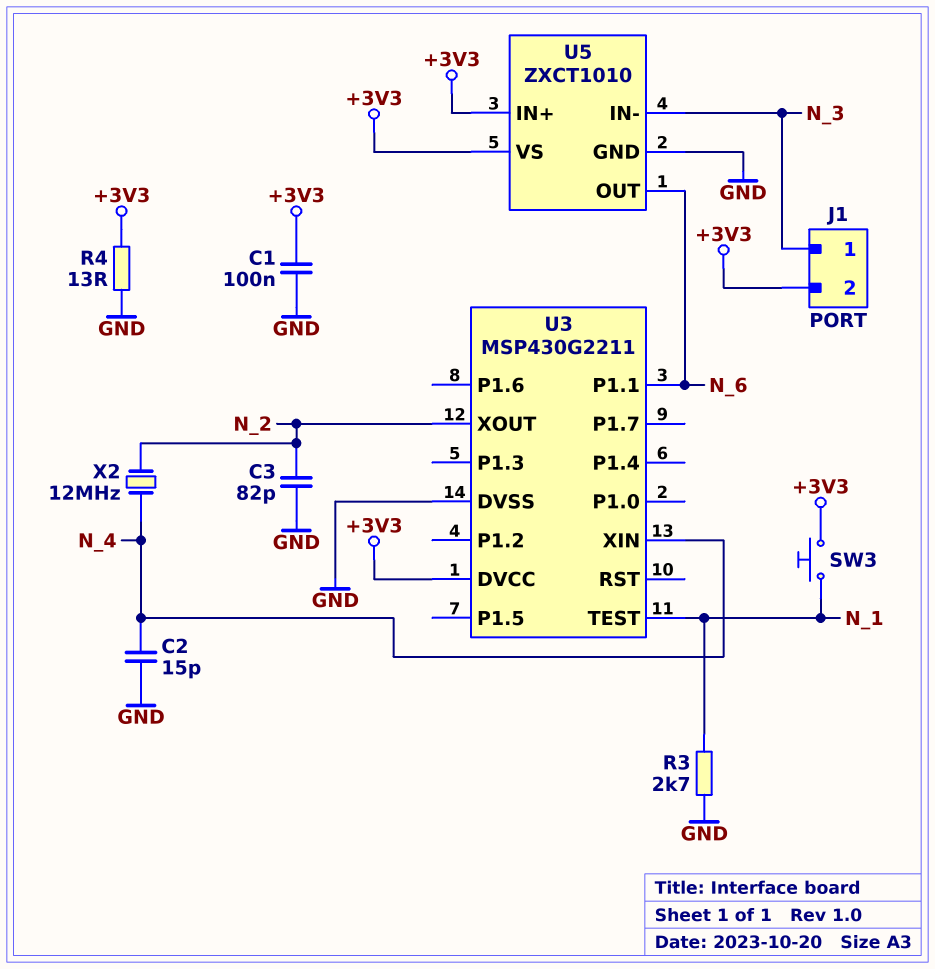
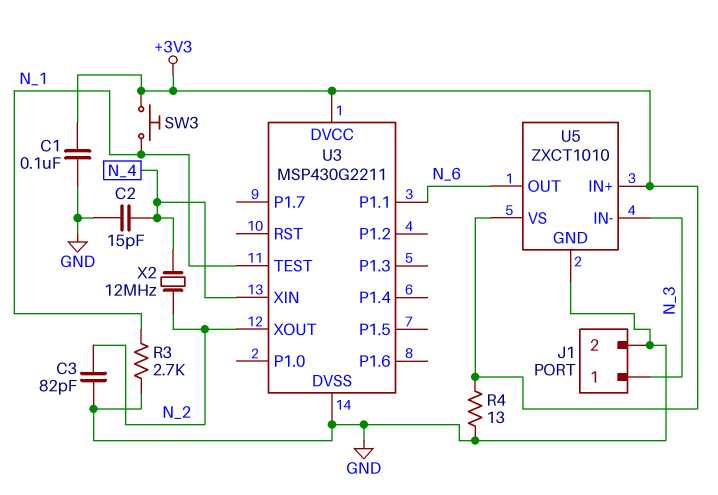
J1 pin 2: +3V3 -> GND

